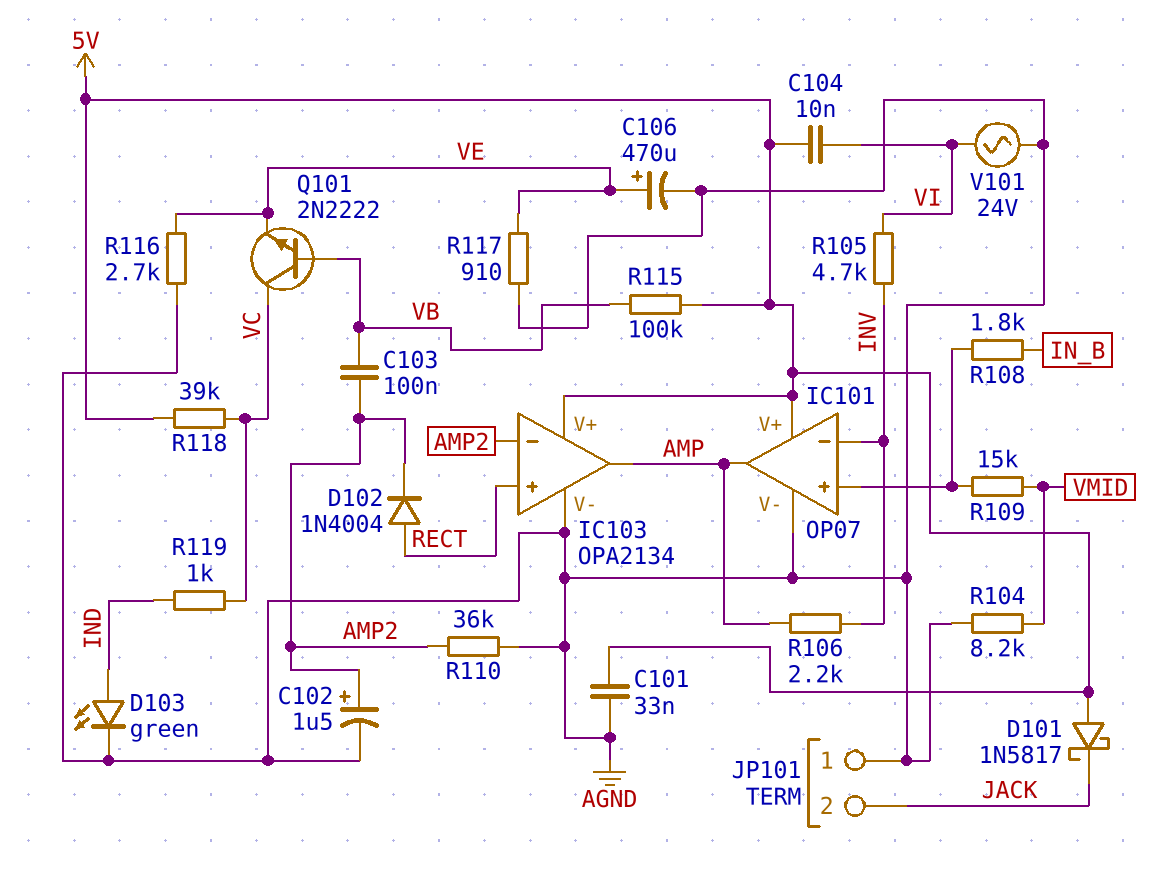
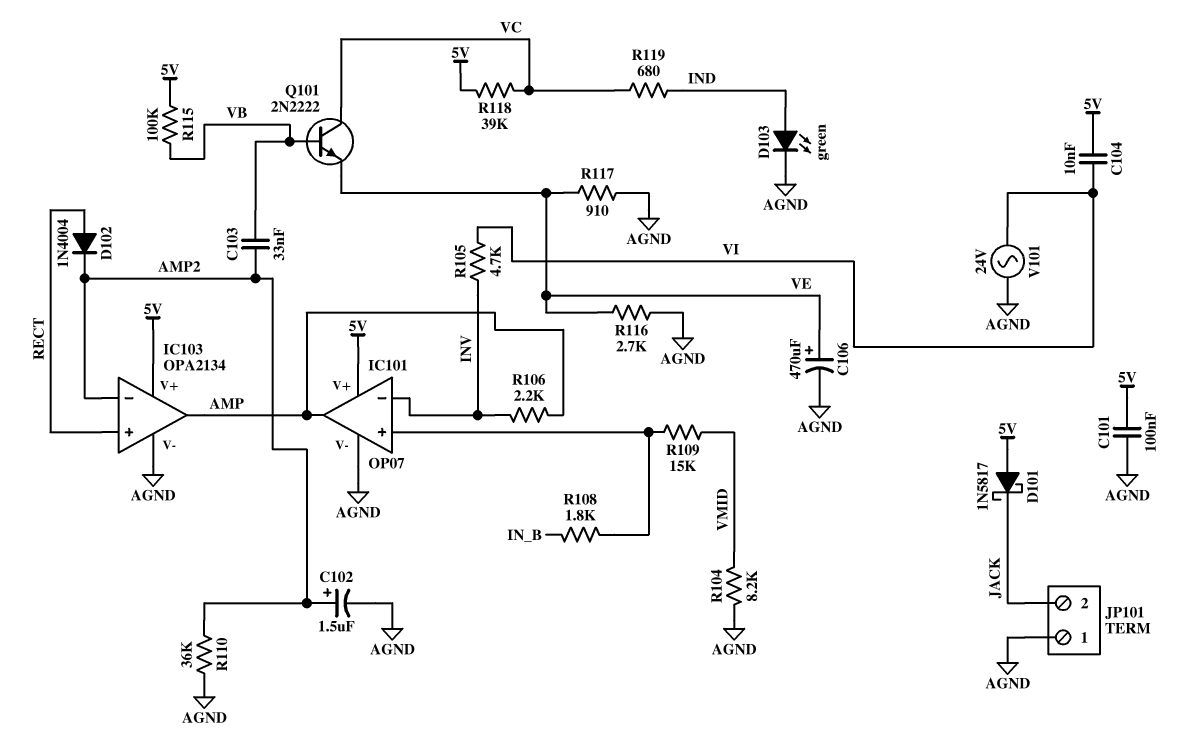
C101: 33nF (5V, AGND) -> 100nF (5V, AGND)
C103: 100nF (AMP2, VB) -> 33nF (AMP2, VB)
R119: 1k (IND, VC) -> 680 (IND, VC)

